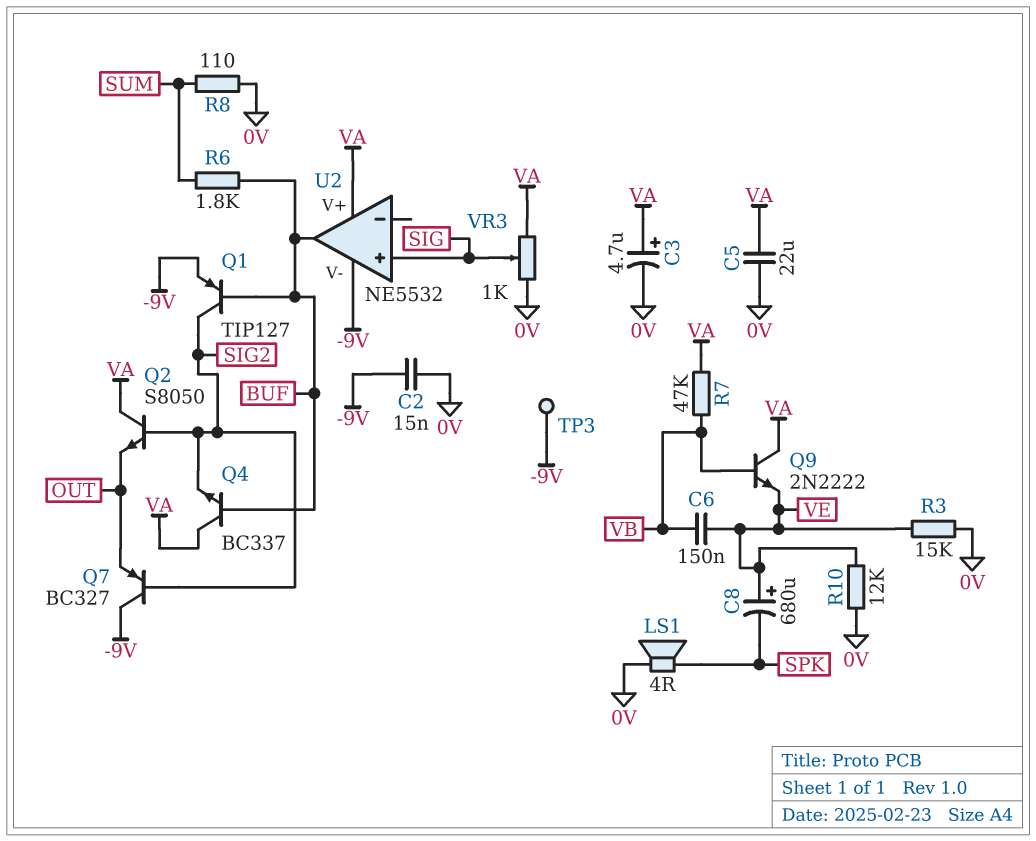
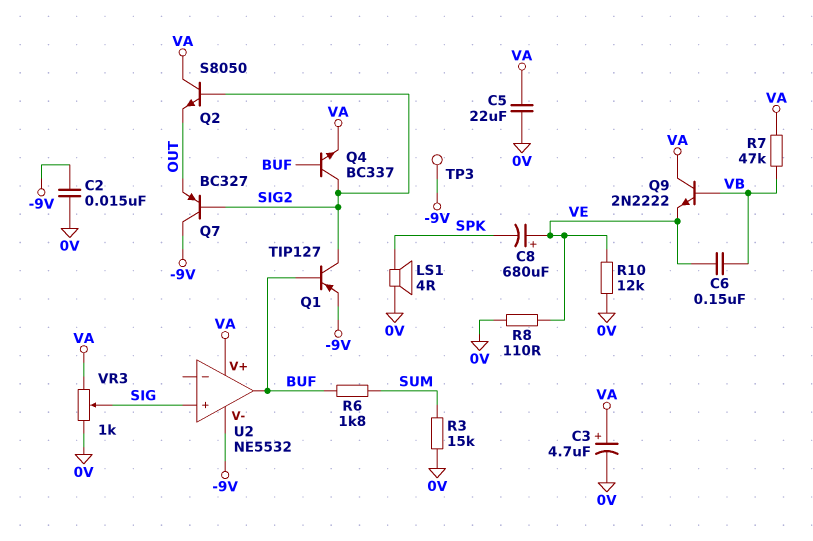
Q4: NPN BC337 (B BUF, C VA, E SIG2) -> NPN BC337 (B BUF, C SIG2, E VA)
R3: 15k (0V, VE) -> 15k (0V, SUM)
R8: 110 (0V, SUM) -> 110 (0V, VE)

